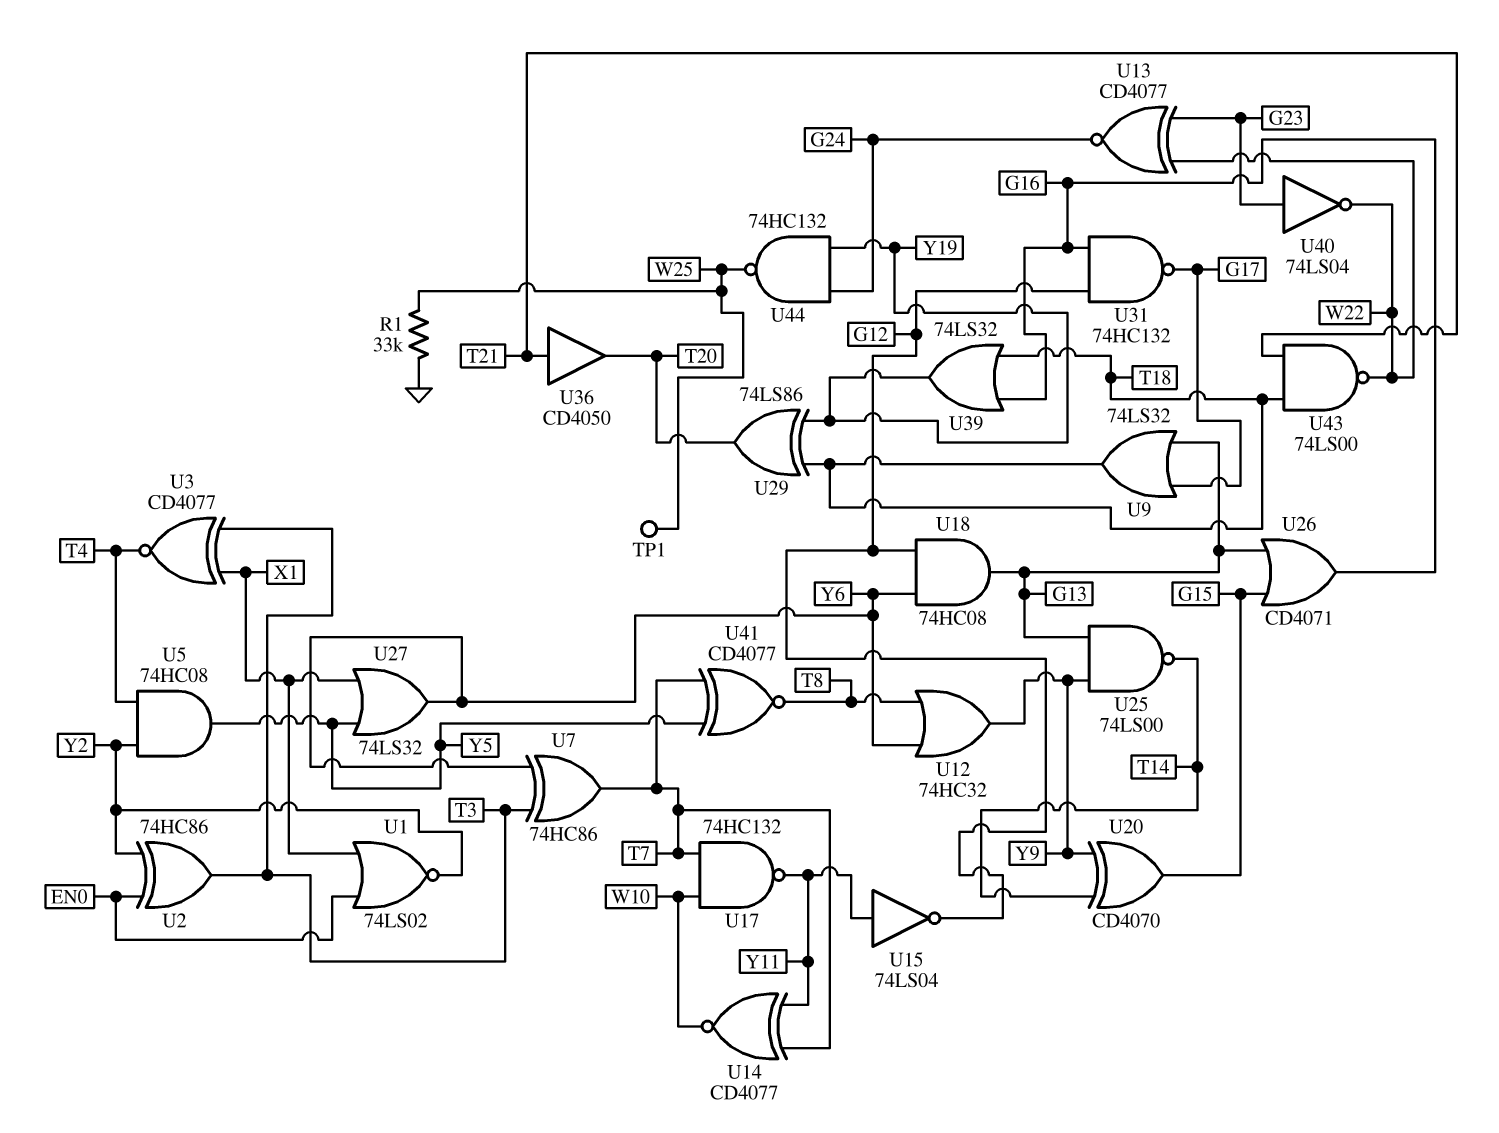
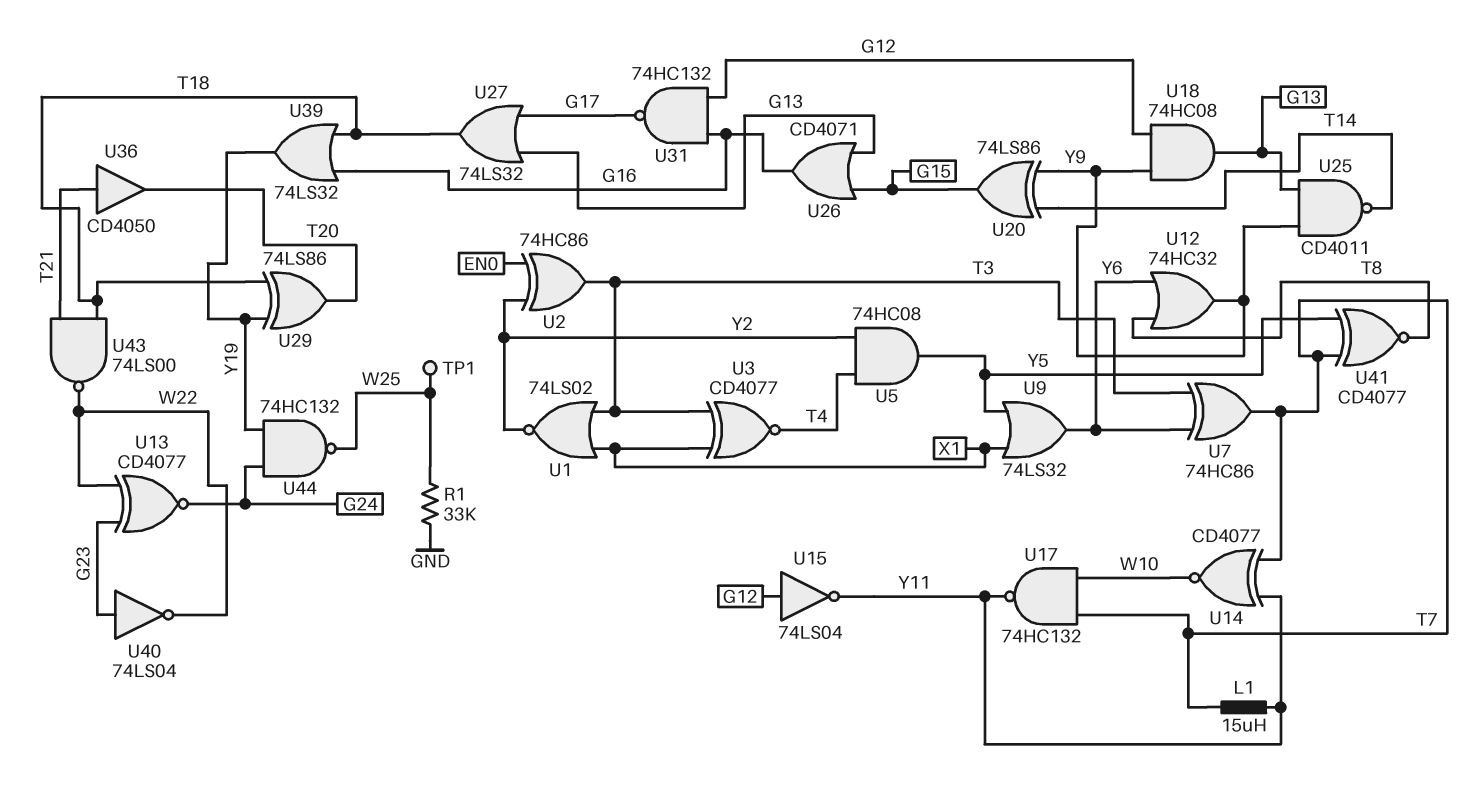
L1: none -> 15uH (T7, Y11)
U1: NOR 74LS02 (in EN0, in X1, out Y2) -> NOR 74LS02 (in T3, in X1, out Y2)
U9: OR 74LS32 (in G13, in G17, out T18) -> OR 74LS32 (in X1, in Y5, out Y6)
U15: NOT 74LS04 (in Y11, out G12) -> NOT 74LS04 (in G12, out Y11)
U18: AND 74HC08 (in G12, in Y6, out G13) -> AND 74HC08 (in G12, in Y9, out G13)
U20: XOR CD4070 (in T14, in Y9, out G15) -> XOR 74LS86 (in T14, in Y9, out G15)
U25: NAND 74LS00 (in G13, in Y9, out T14) -> NAND CD4011 (in G13, in Y9, out T14)
U27: OR 74LS32 (in X1, in Y5, out Y6) -> OR 74LS32 (in G13, in G17, out T18)

